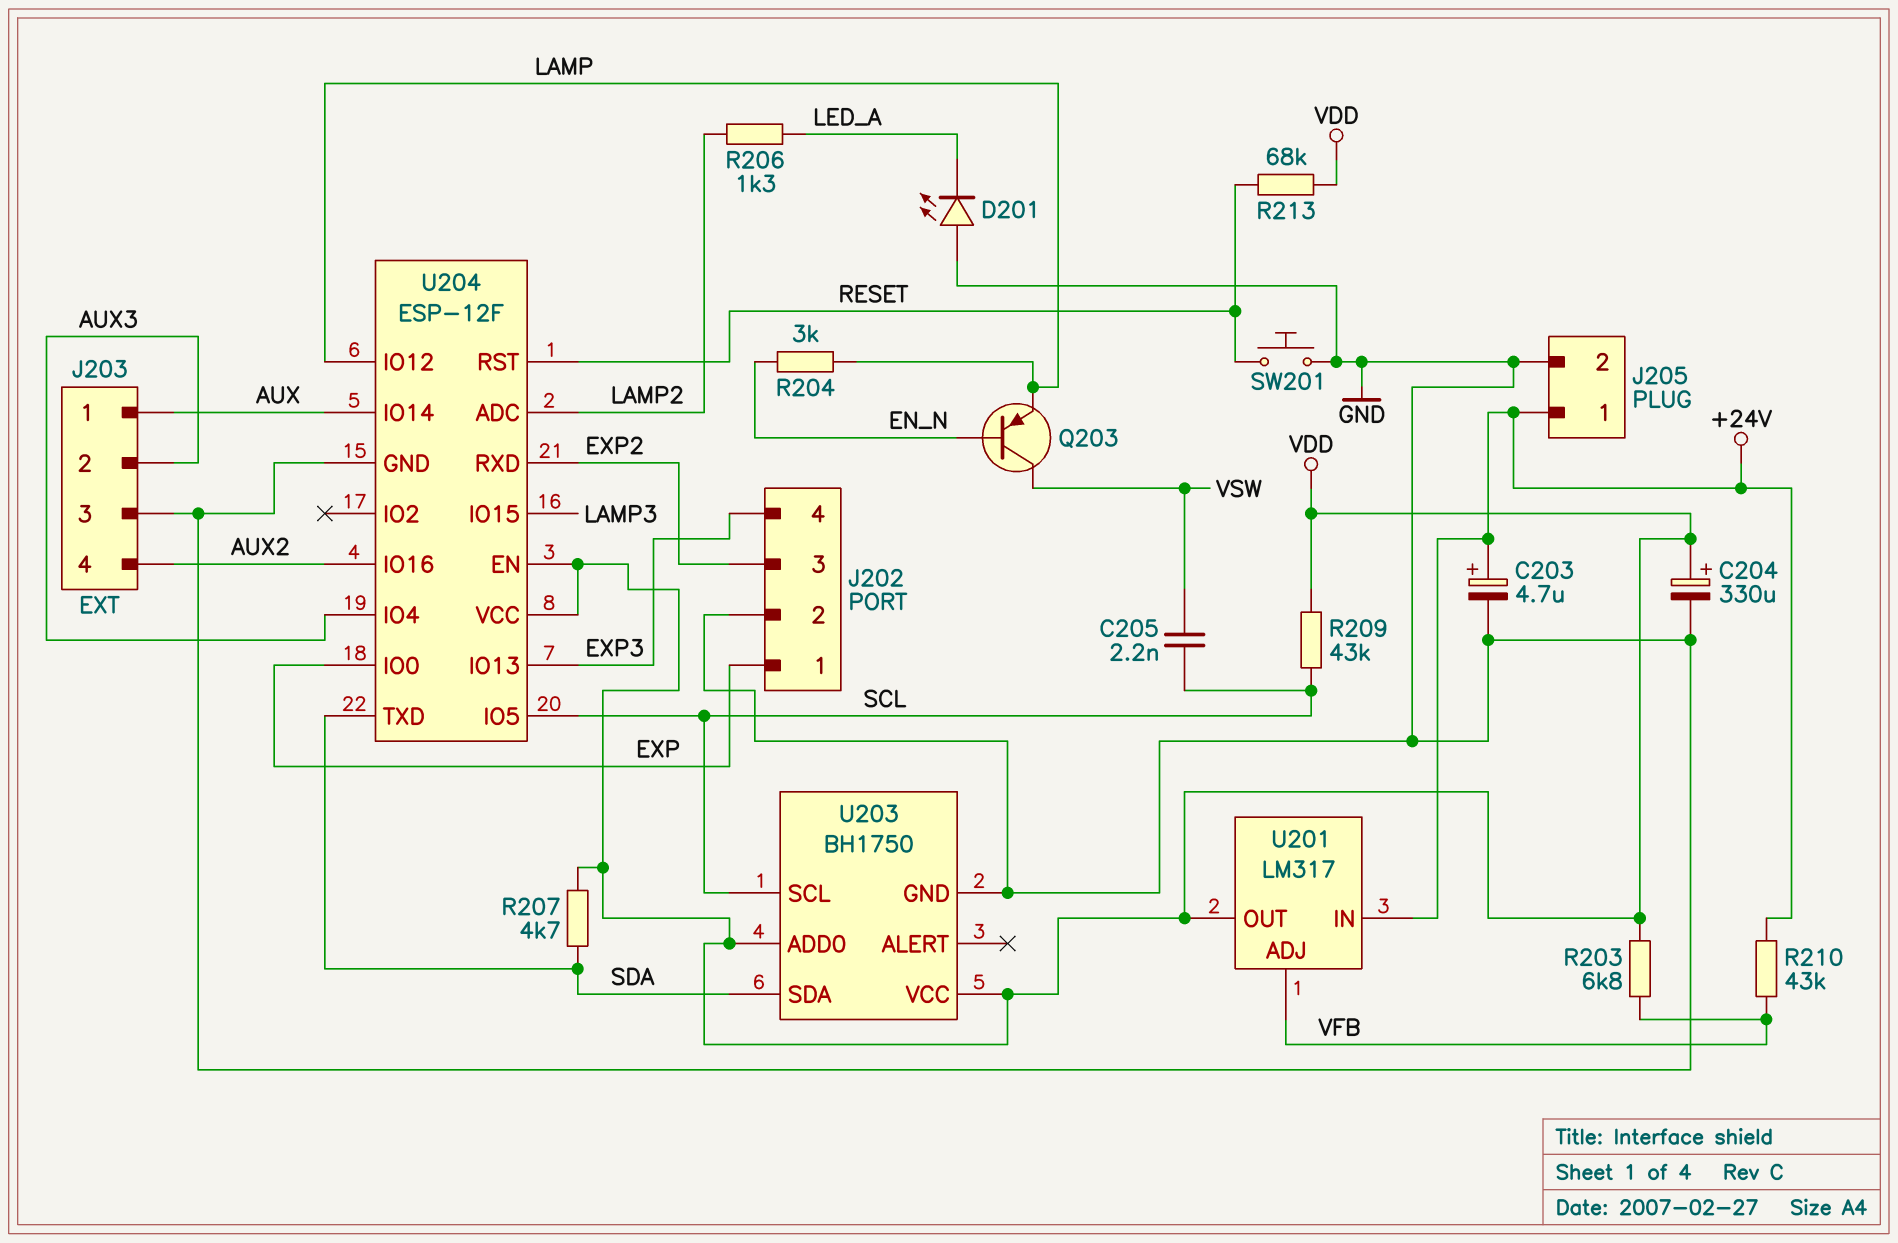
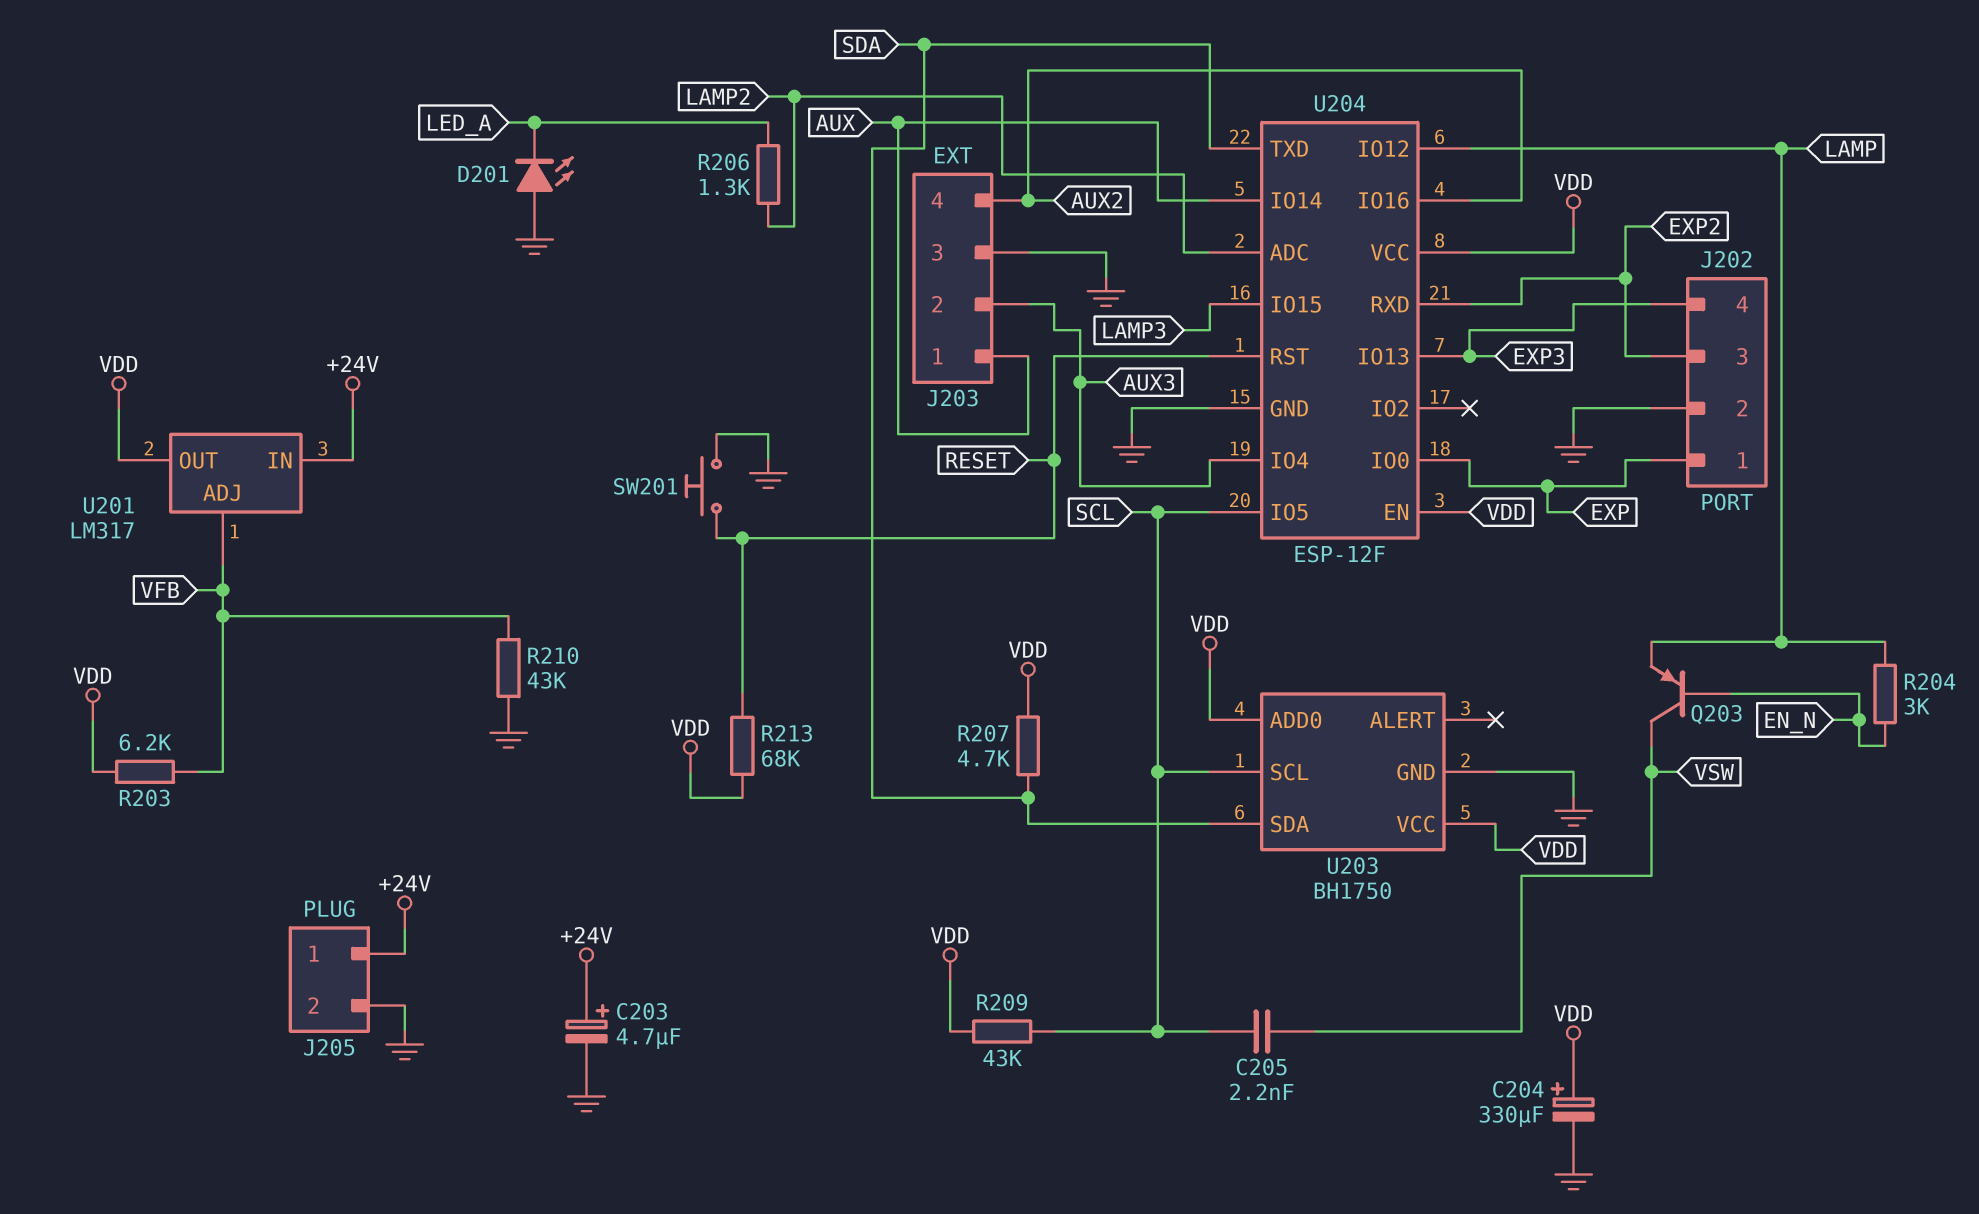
R203: 6.8k (VDD, VFB) -> 6.2k (VDD, VFB)
R210: 43k (+24V, VFB) -> 43k (GND, VFB)

